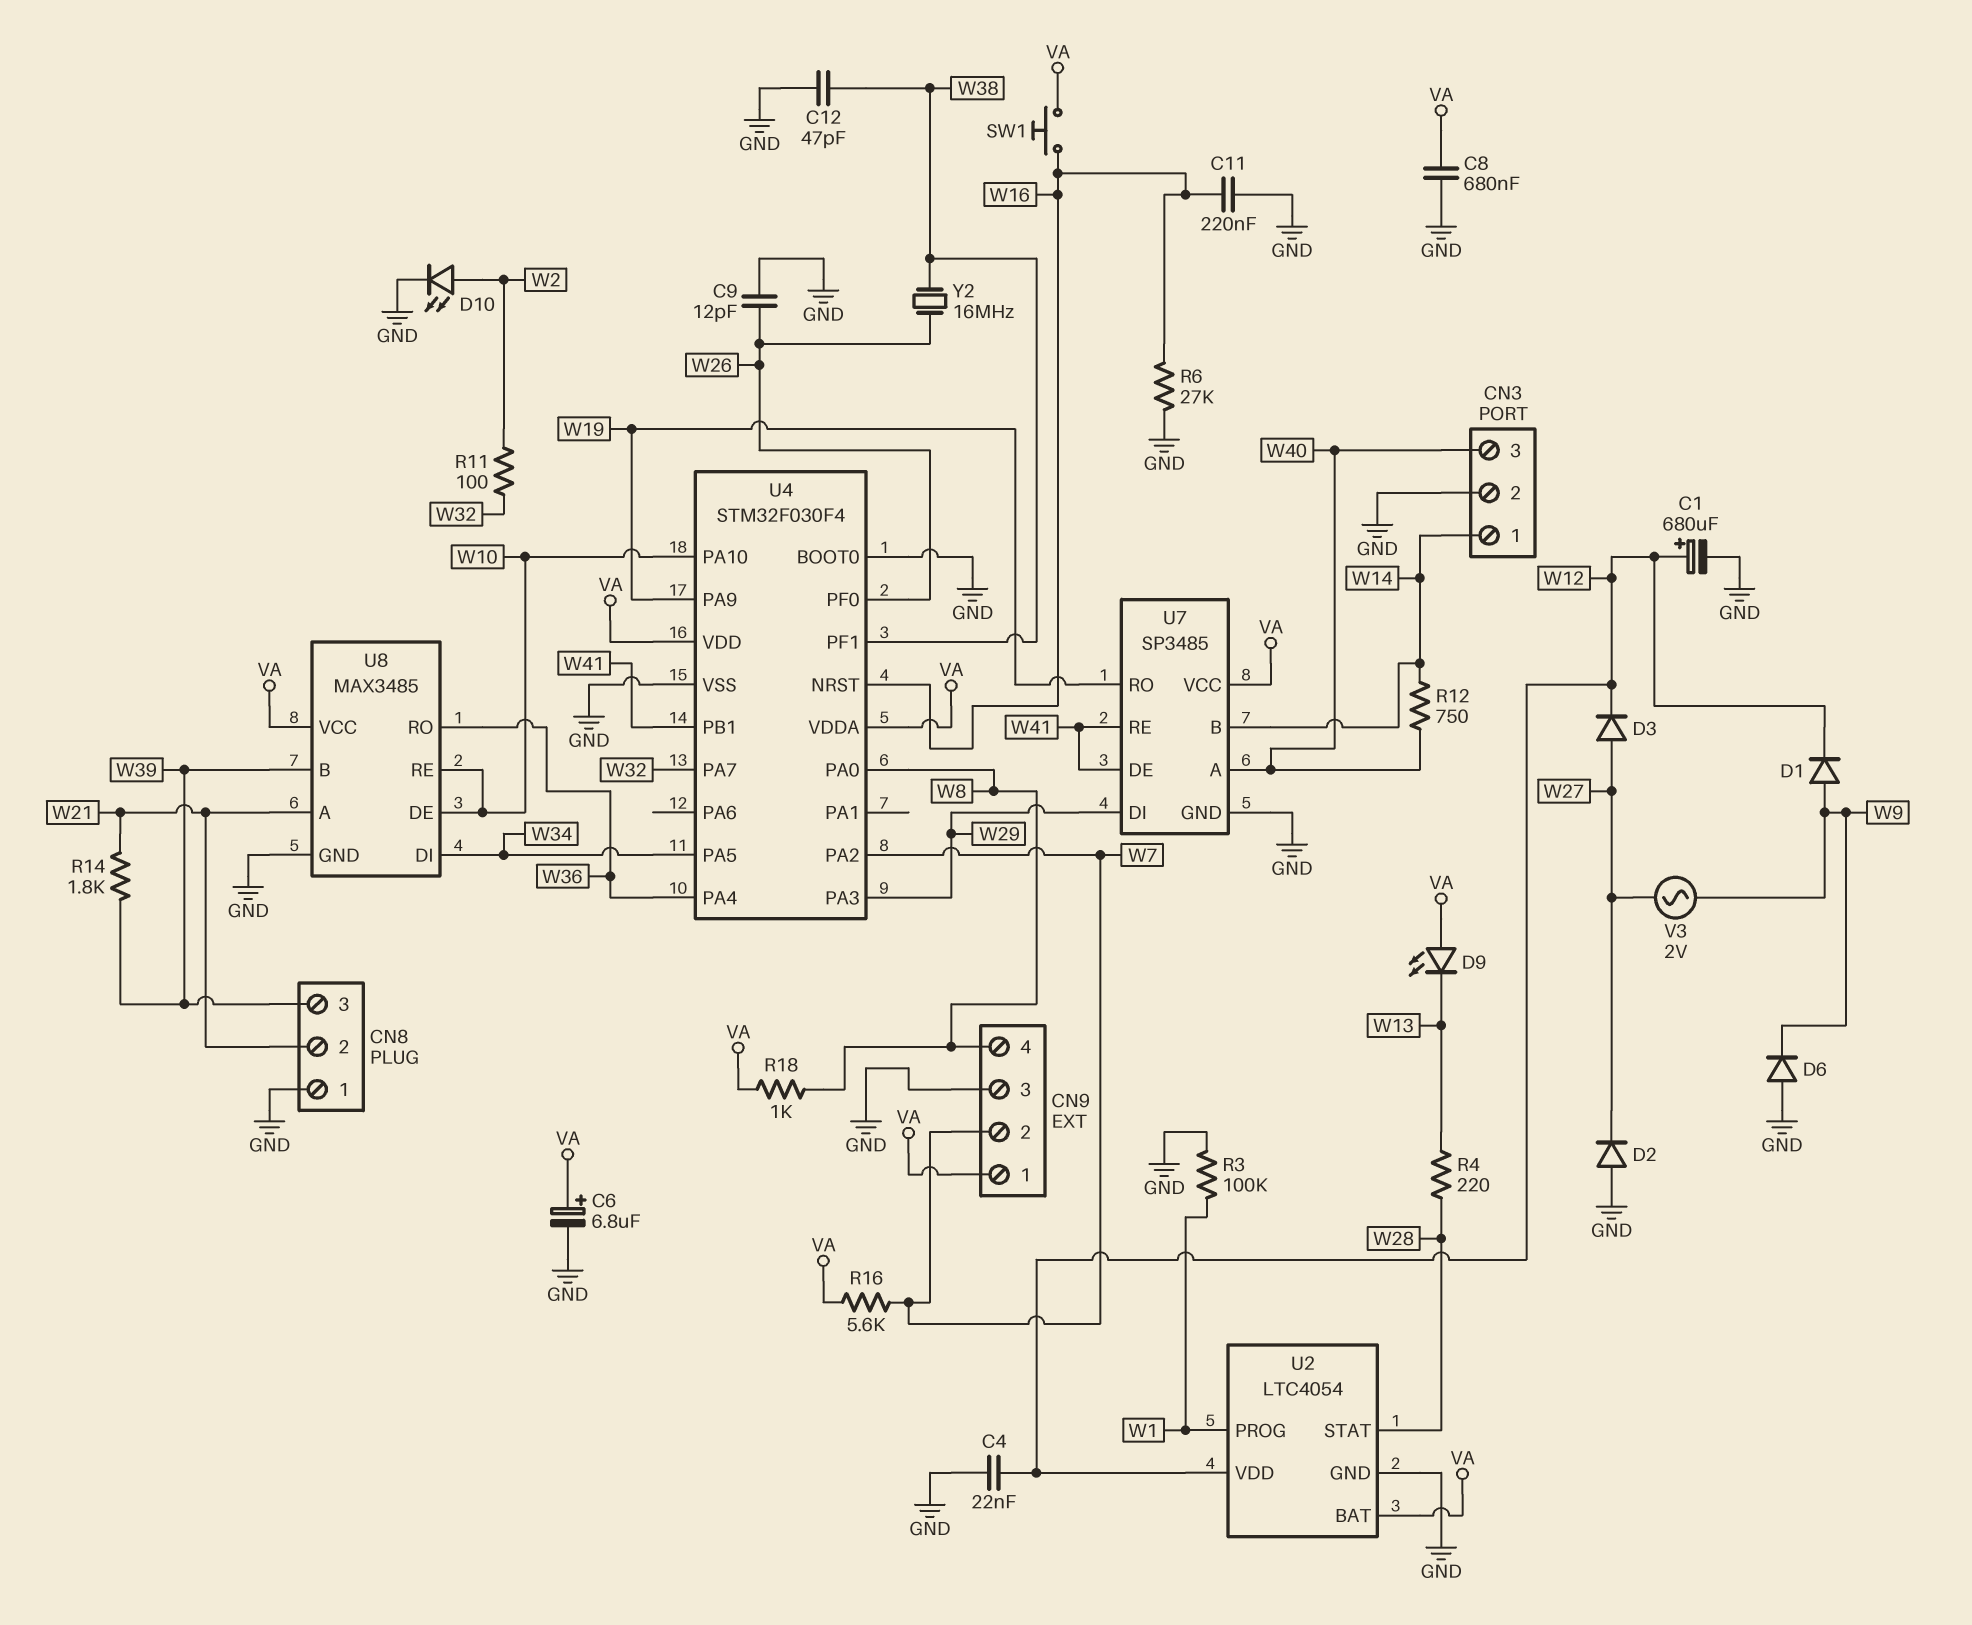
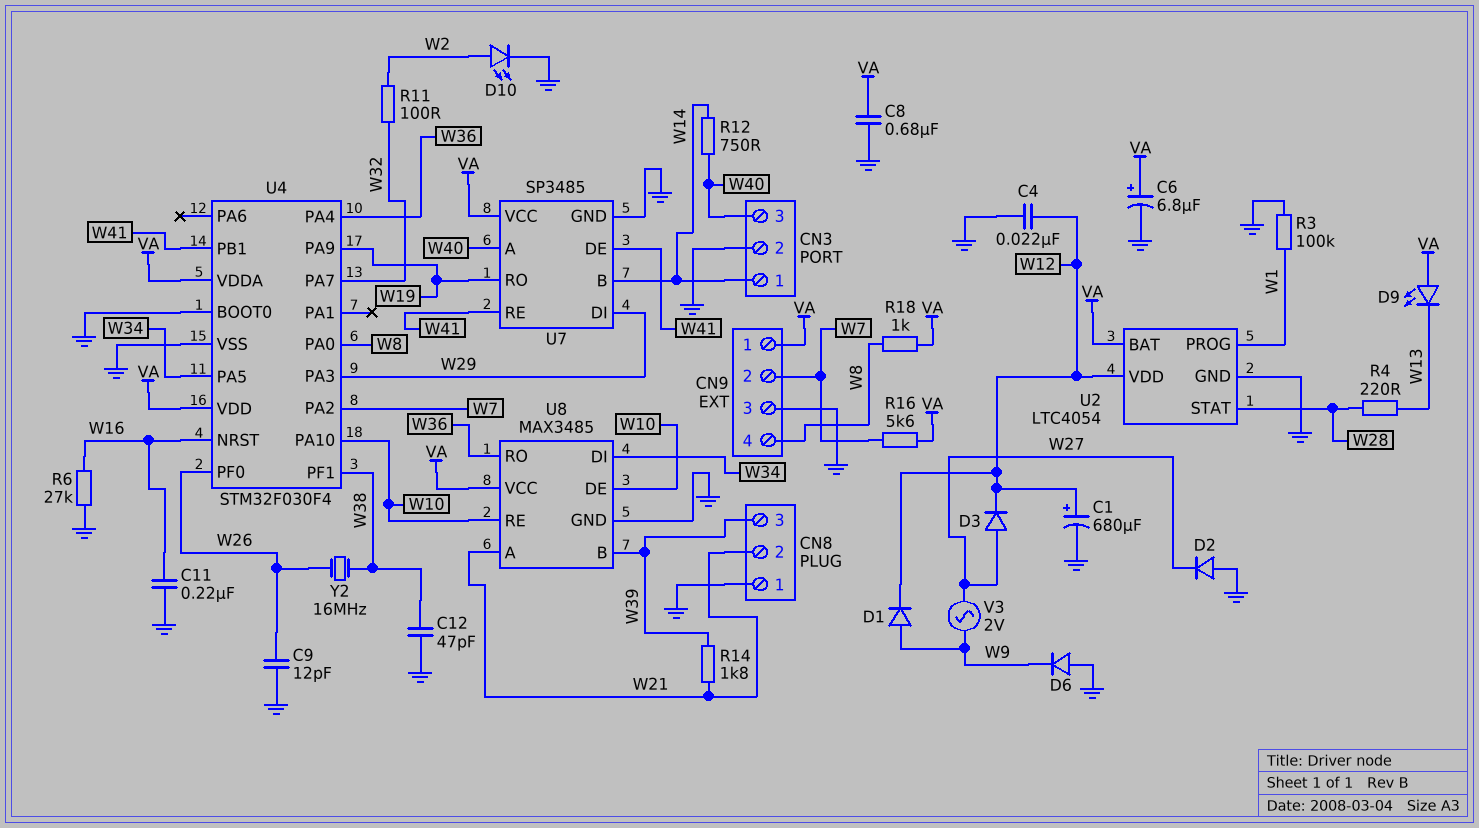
SW1: button (VA, W16) -> none

